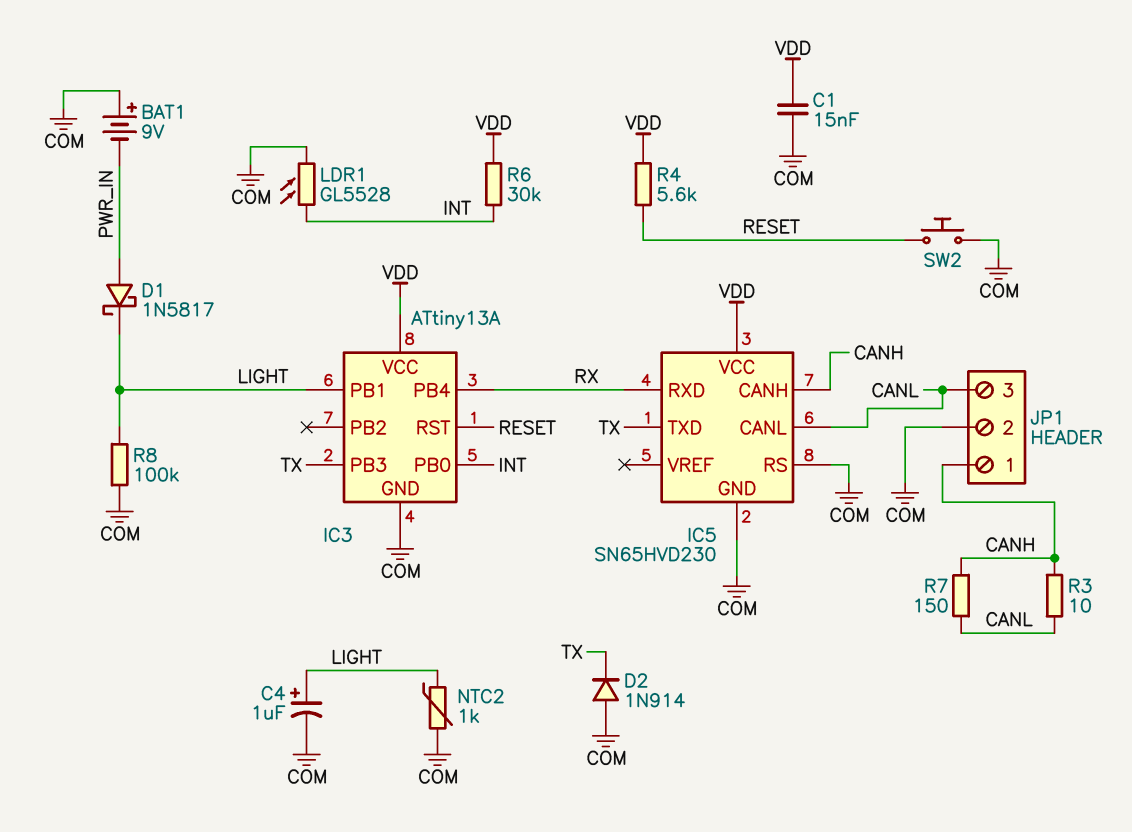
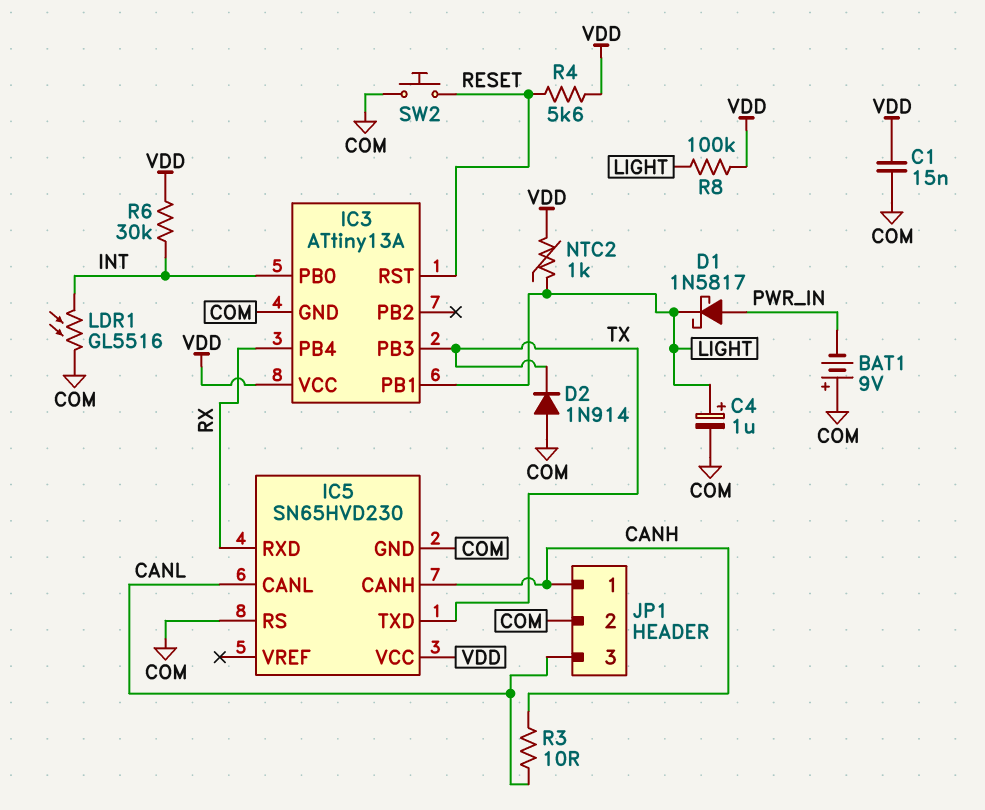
LDR1: GL5528 (COM, INT) -> GL5516 (COM, INT)
NTC2: 1k (COM, LIGHT) -> 1k (LIGHT, VDD)
R7: 150 (CANH, CANL) -> none
R8: 100k (COM, LIGHT) -> 100k (LIGHT, VDD)

